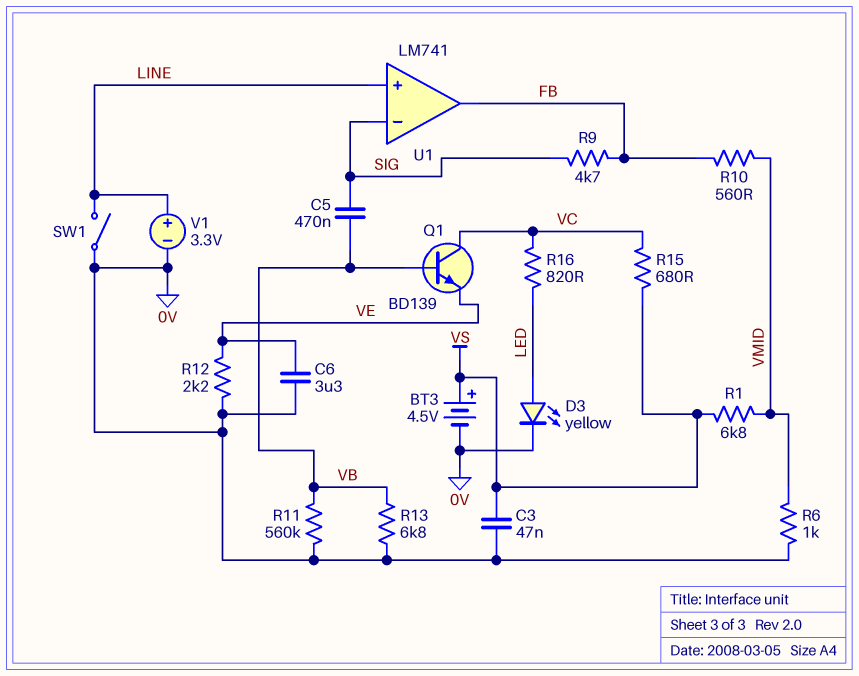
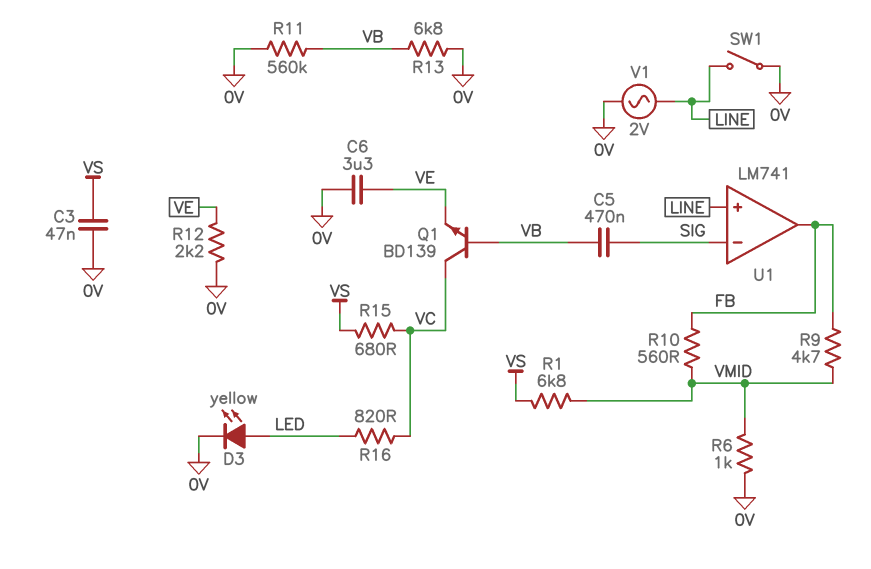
BT3: 4.5V (plus VS, minus 0V) -> none
R9: 4.7k (FB, SIG) -> 4.7k (FB, VMID)
V1: 3.3V (plus LINE, minus 0V) -> AC 2V (0V, LINE)

